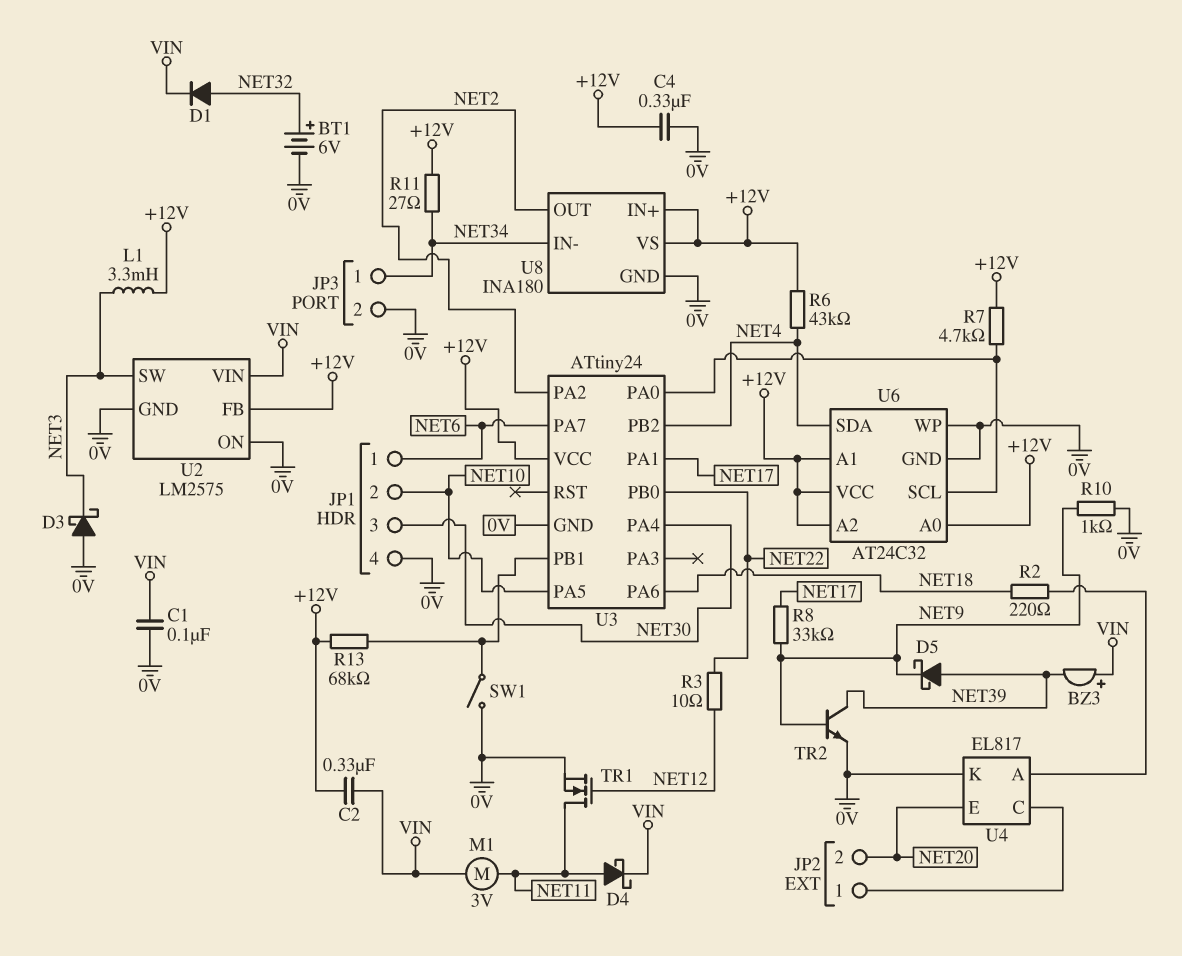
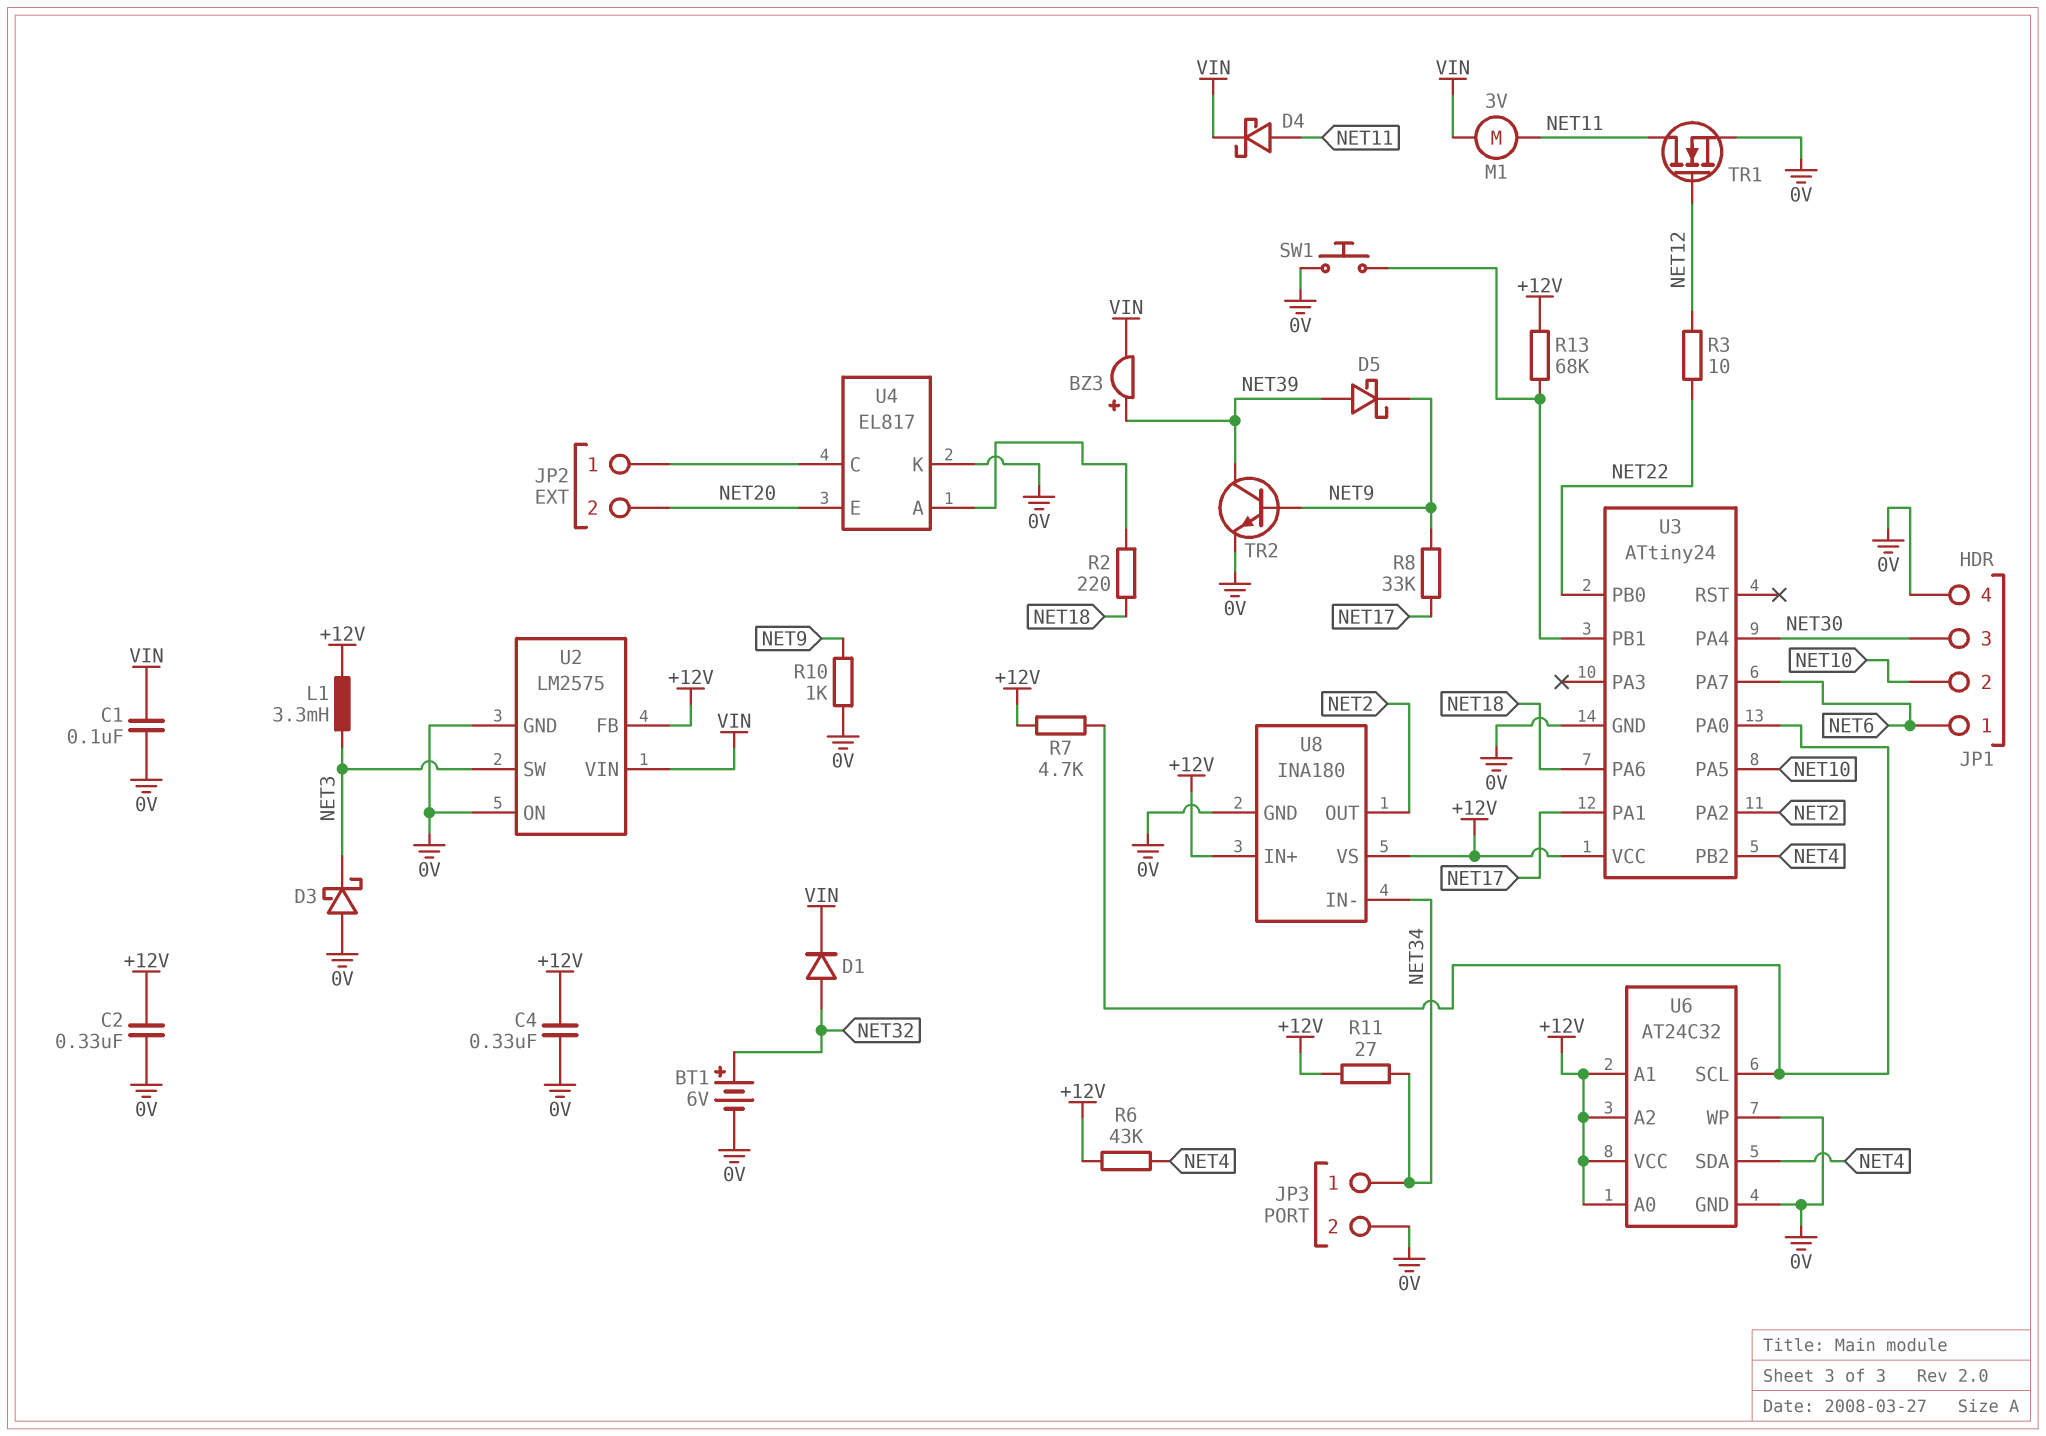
BZ3: buzzer (plus VIN, minus NET39) -> buzzer (plus NET39, minus VIN)
C2: 330nF (+12V, VIN) -> 330nF (+12V, 0V)
SW1: switch (0V, U3/PB1) -> button (0V, U3/PB1)

